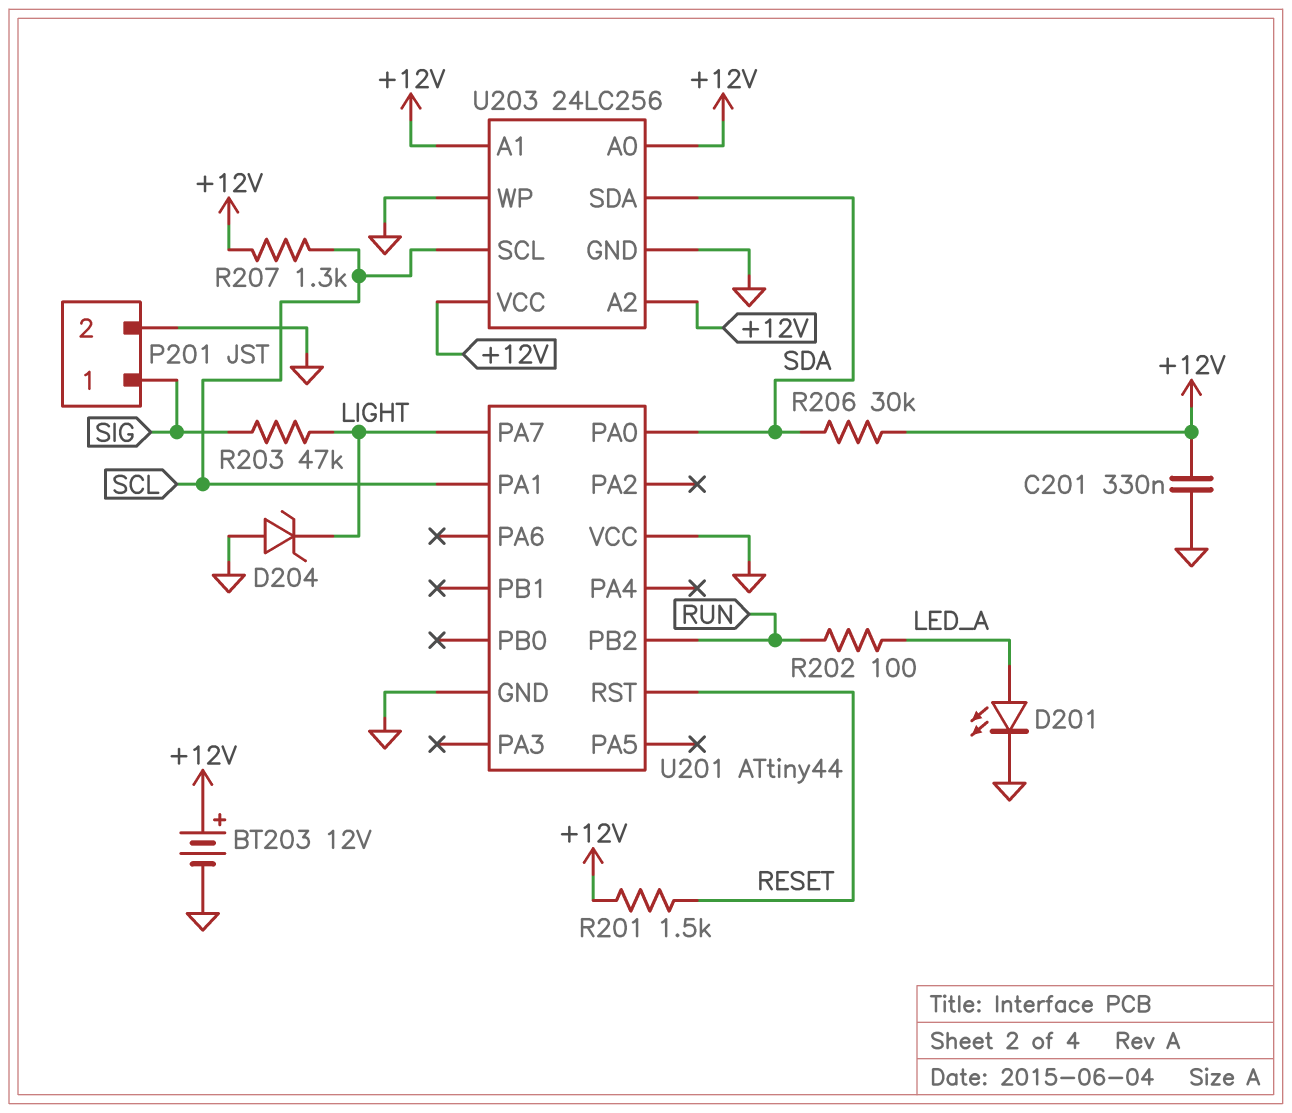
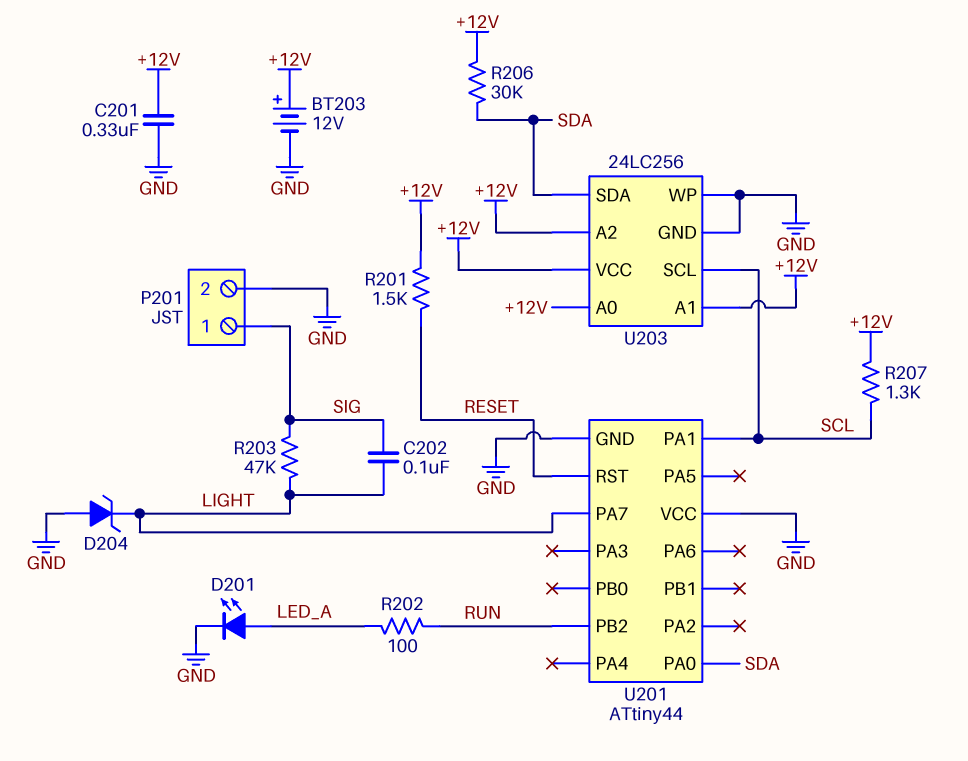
C202: none -> 100nF (LIGHT, SIG)

